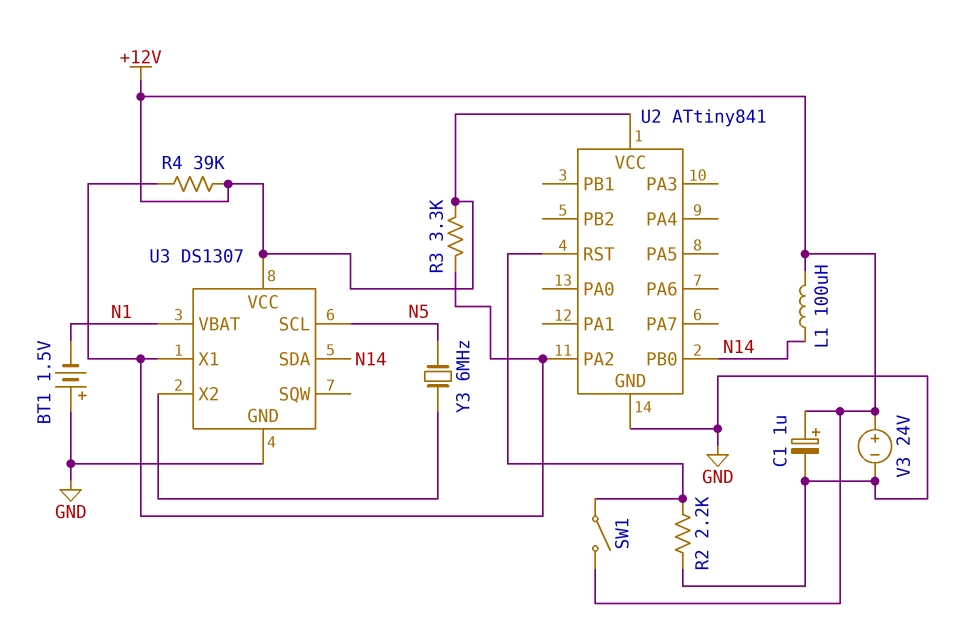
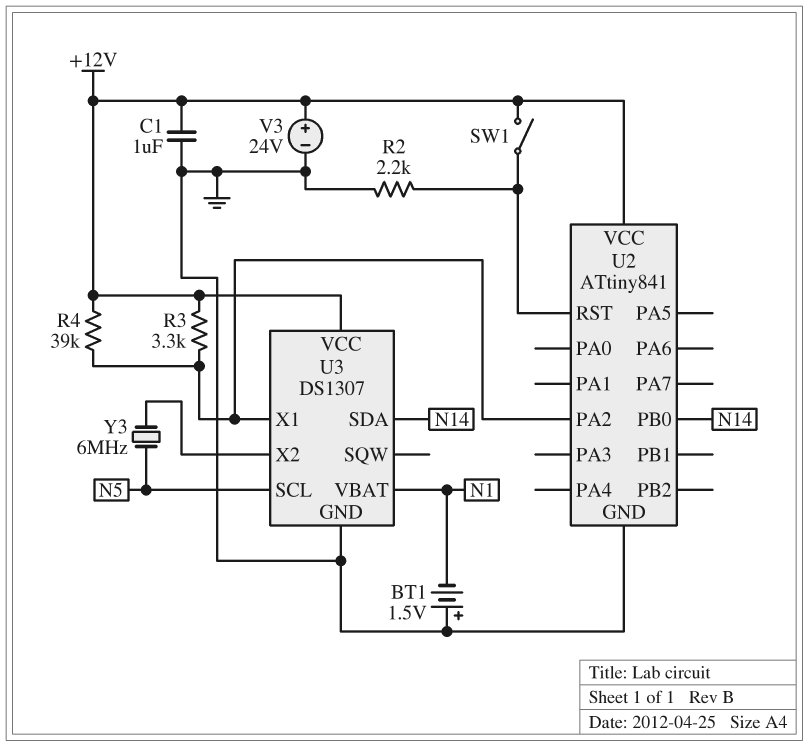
C1: 1uF (plus +12V, minus GND) -> 1uF (+12V, GND)
L1: 100uH (+12V, N14) -> none

